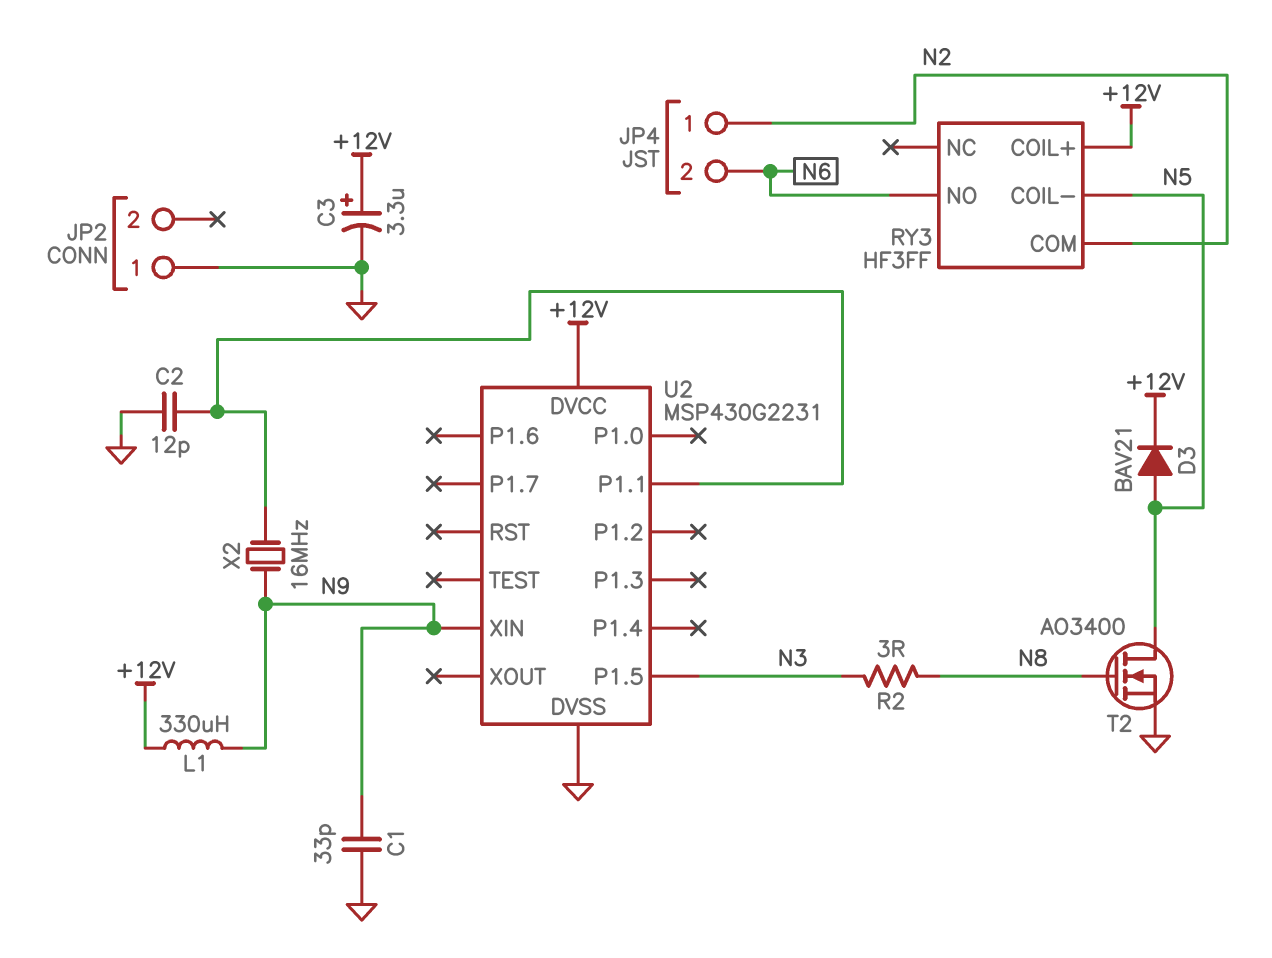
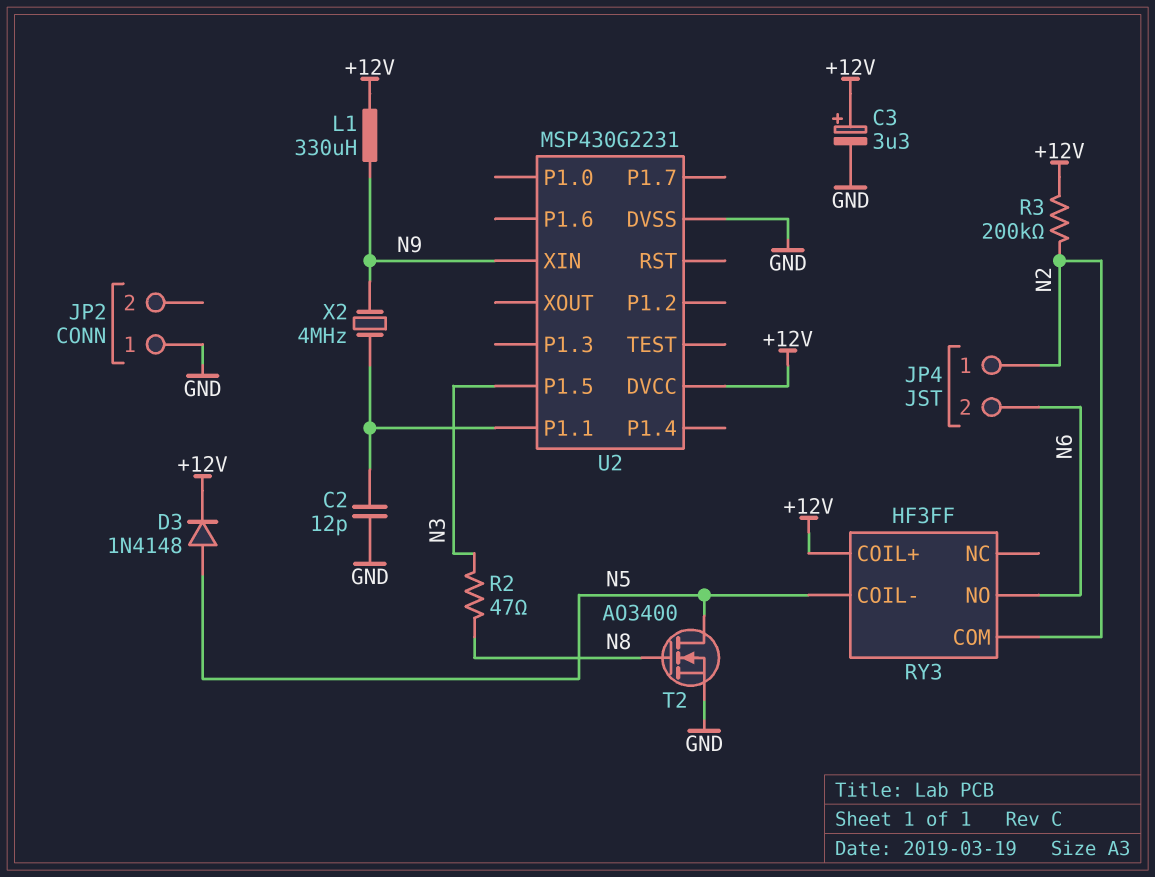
C1: 33pF (GND, N9) -> none
D3: diode BAV21 (A N5, K +12V) -> diode 1N4148 (A N5, K +12V)
R2: 3 (N3, N8) -> 47 (N3, N8)
R3: none -> 200k (+12V, N2)
X2: 16MHz (N9, U2/P1.1) -> 4MHz (N9, U2/P1.1)

